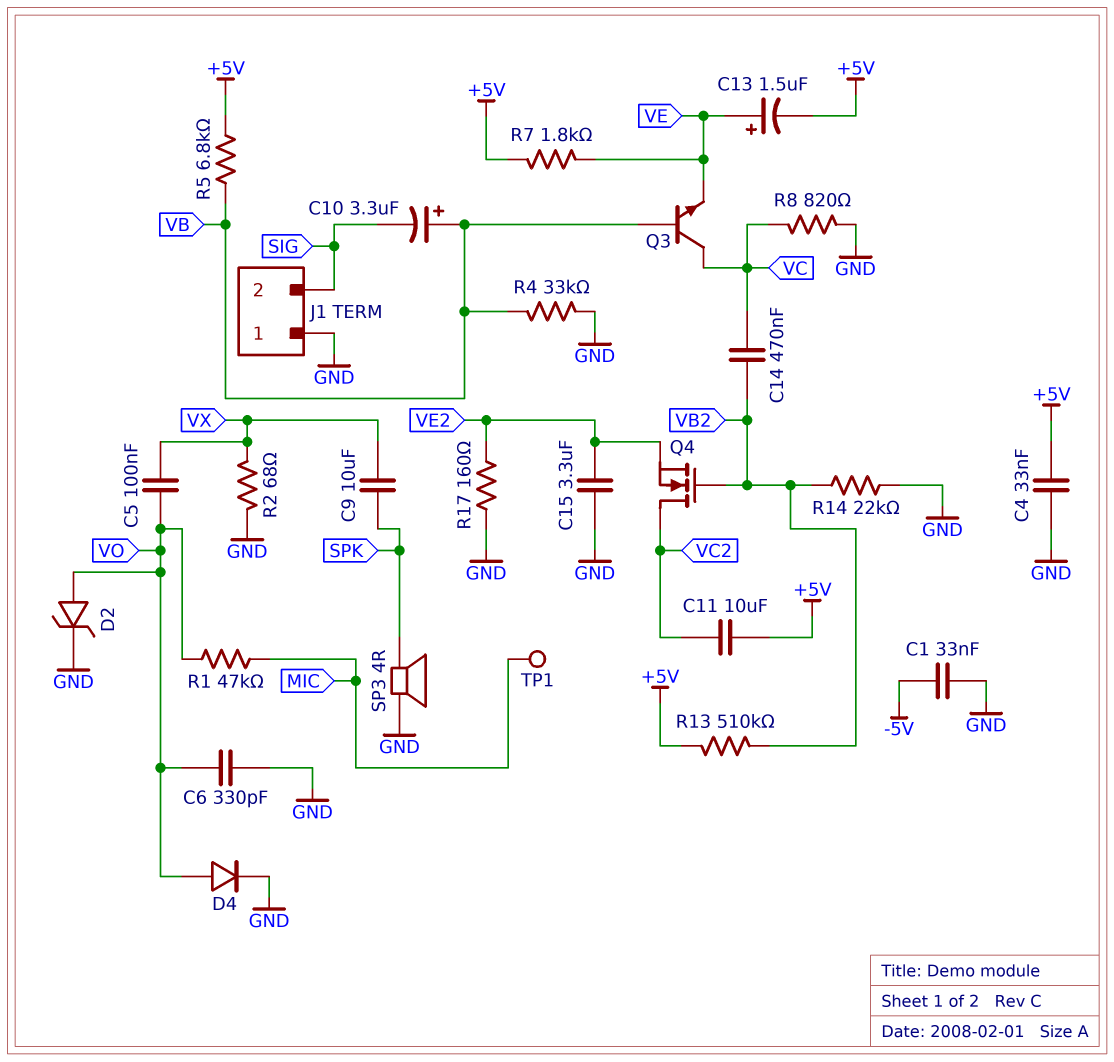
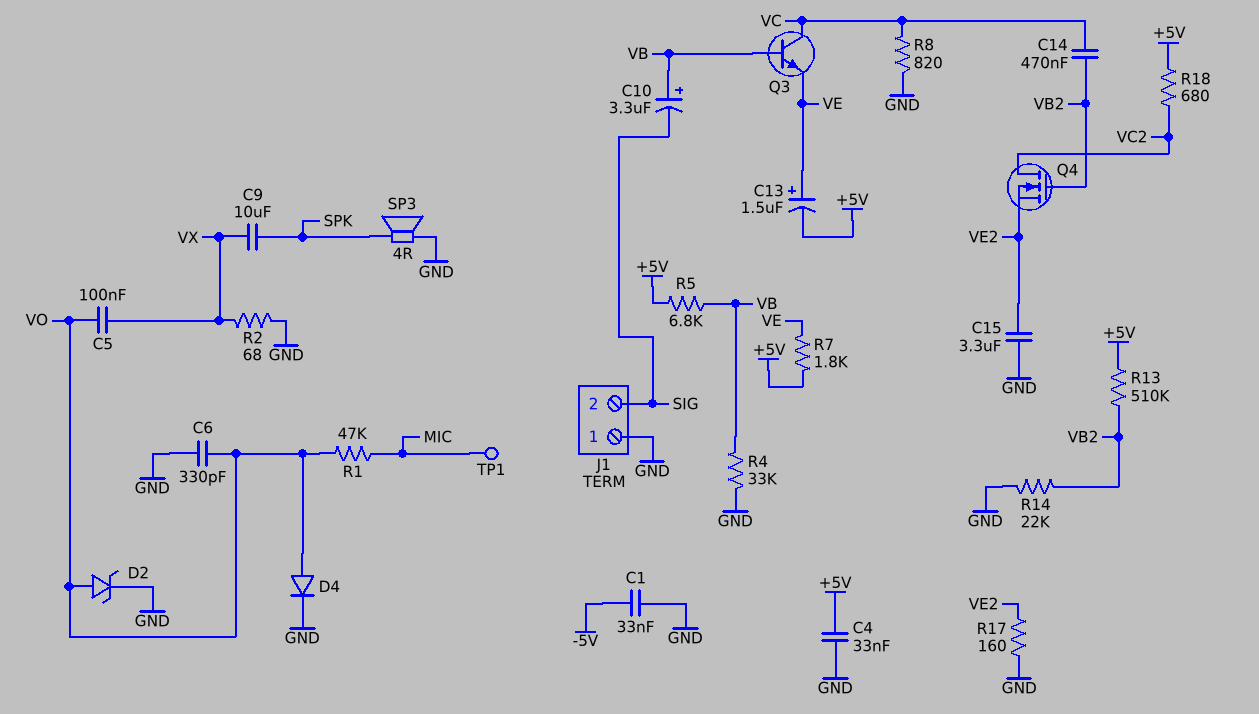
C11: 10uF (+5V, VC2) -> none
R18: none -> 680 (+5V, VC2)

